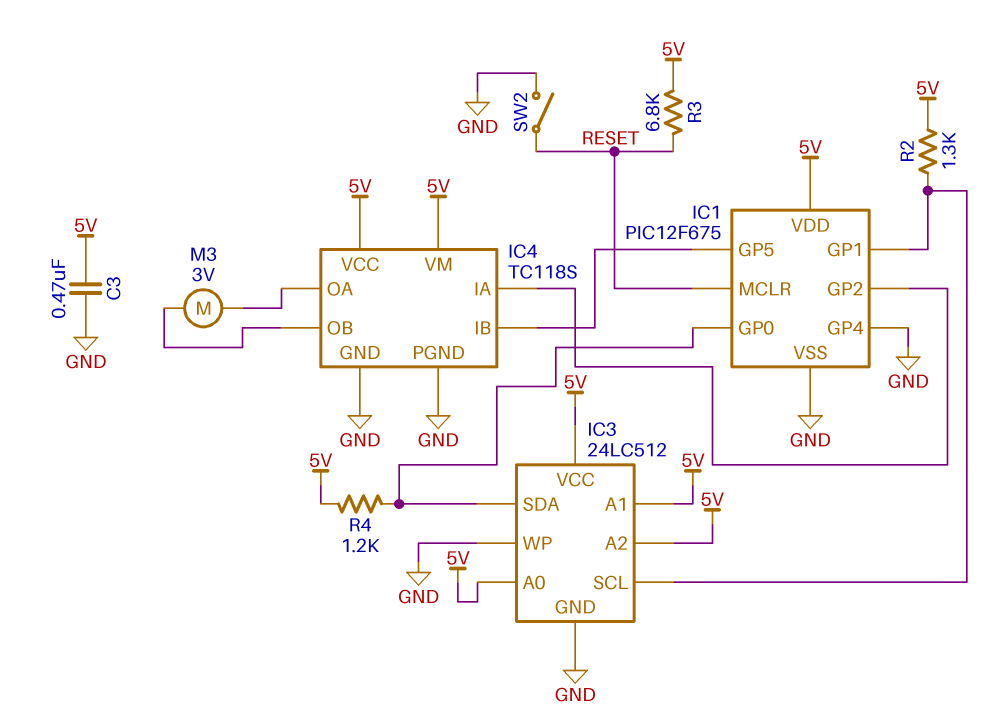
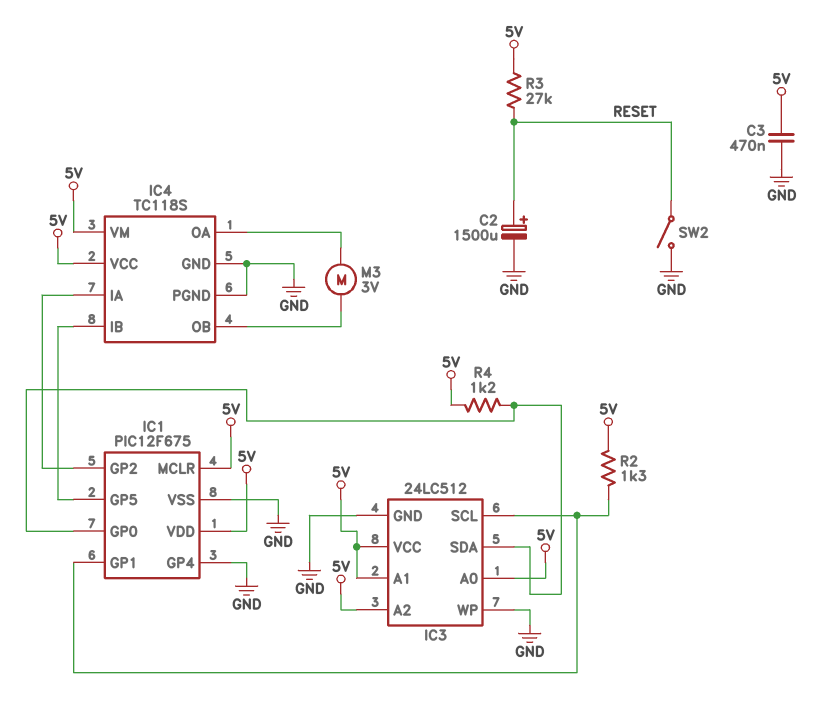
C2: none -> 1500uF (plus RESET, minus GND)
IC1 pin MCLR: RESET -> 5V
R3: 6.8k (5V, RESET) -> 27k (5V, RESET)

